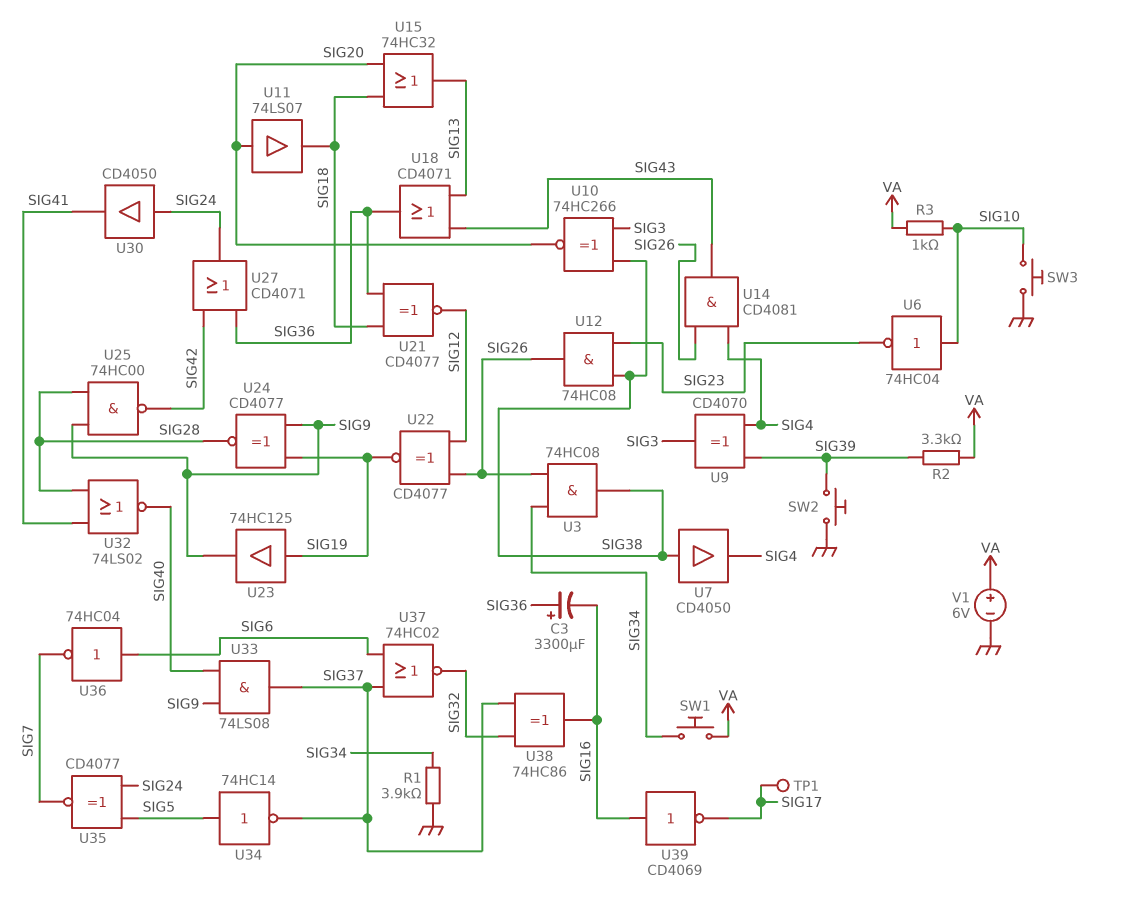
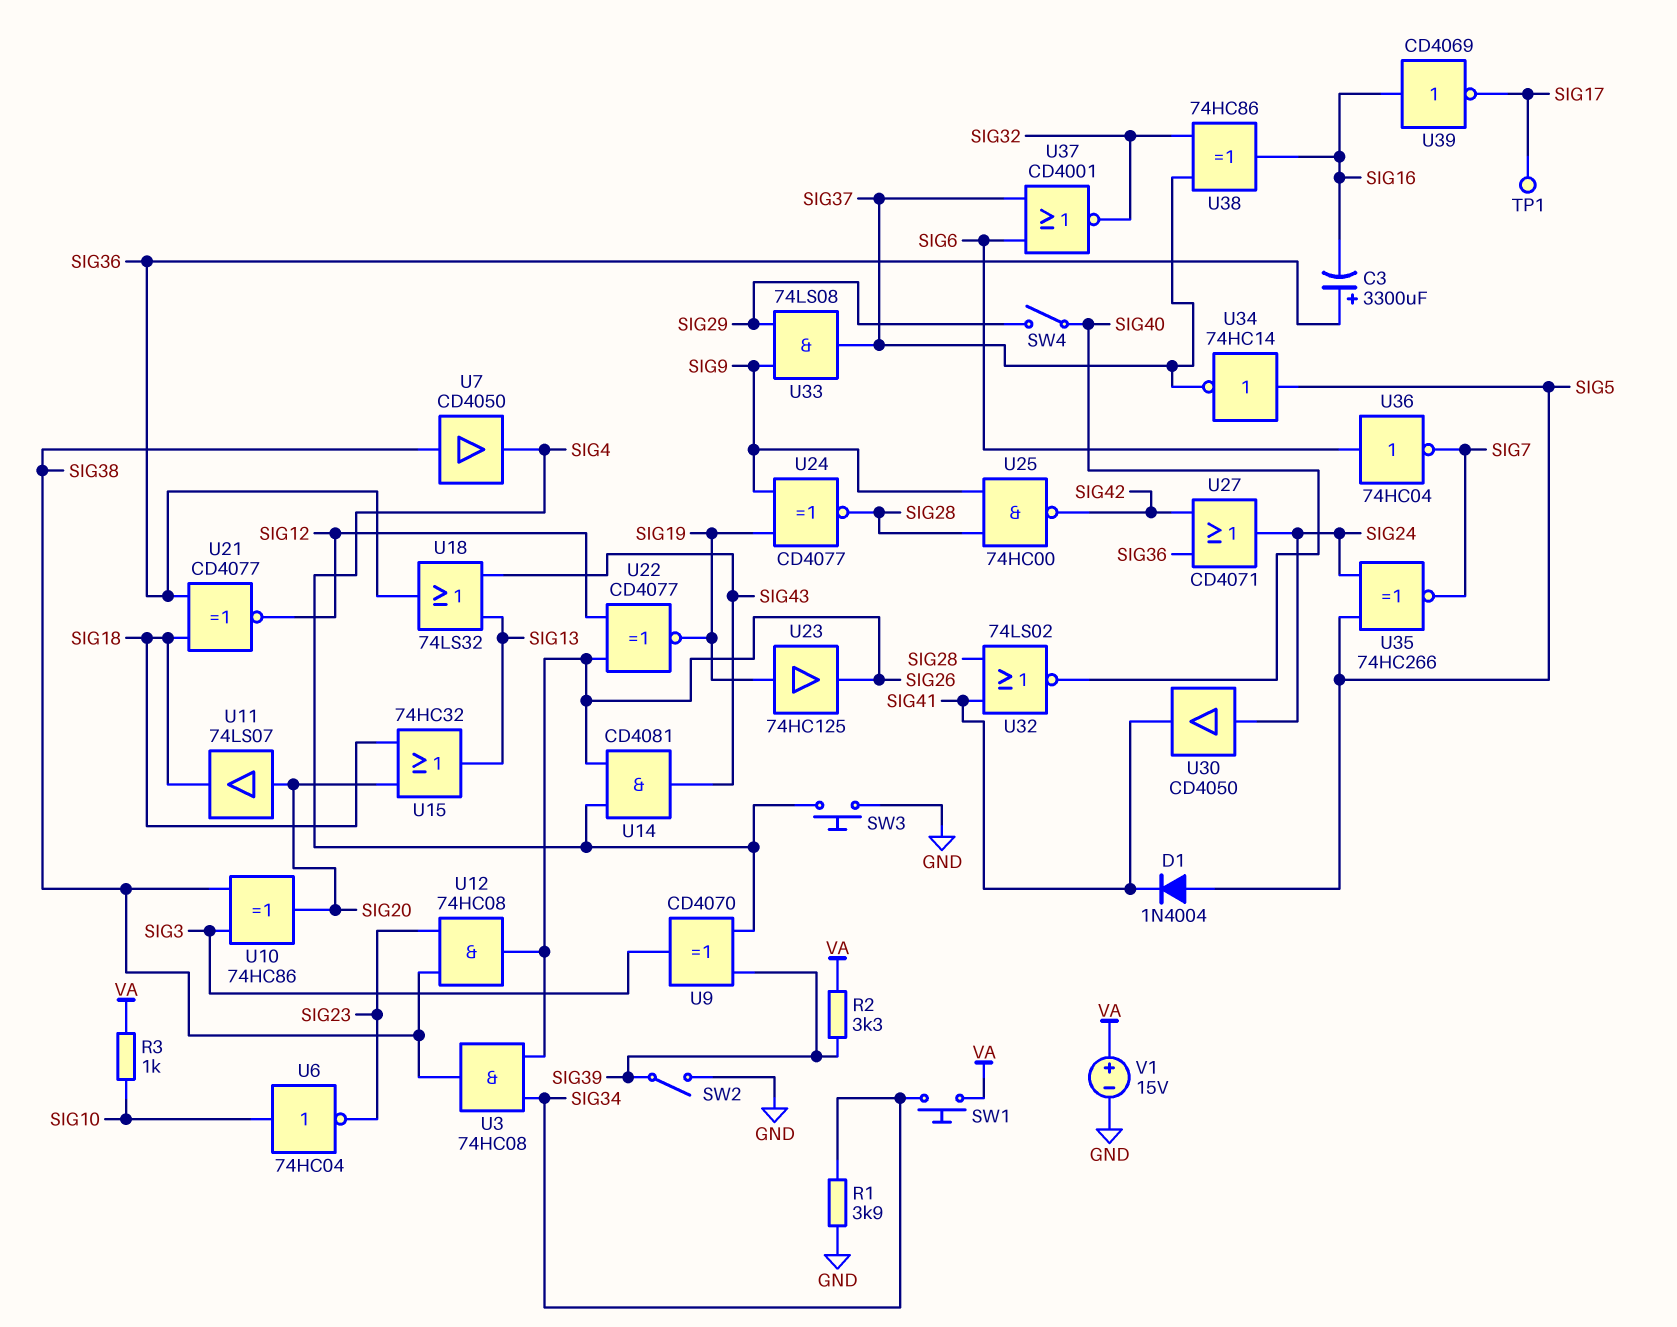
D1: none -> diode 1N4004 (A SIG5, K SIG41)
SW2: button (GND, SIG39) -> switch (GND, SIG39)
SW3: button (GND, SIG10) -> button (GND, SIG4)
SW4: none -> switch (SIG29, SIG40)
U10: XNOR 74HC266 (in SIG3, in SIG38, out SIG20) -> XOR 74HC86 (in SIG3, in SIG38, out SIG20)
U18: OR CD4071 (in SIG13, in SIG43, out SIG36) -> OR 74LS32 (in SIG13, in SIG43, out SIG36)
U23: buffer 74HC125 (in SIG19, out SIG9) -> buffer 74HC125 (in SIG19, out SIG26)
U33: AND 74LS08 (in SIG9, in SIG40, out SIG37) -> AND 74LS08 (in SIG9, in SIG29, out SIG37)
U35: XNOR CD4077 (in SIG5, in SIG24, out SIG7) -> XNOR 74HC266 (in SIG5, in SIG24, out SIG7)
U37: NOR 74HC02 (in SIG6, in SIG37, out SIG32) -> NOR CD4001 (in SIG6, in SIG37, out SIG32)
V1: 6V (plus VA, minus GND) -> 15V (plus VA, minus GND)

